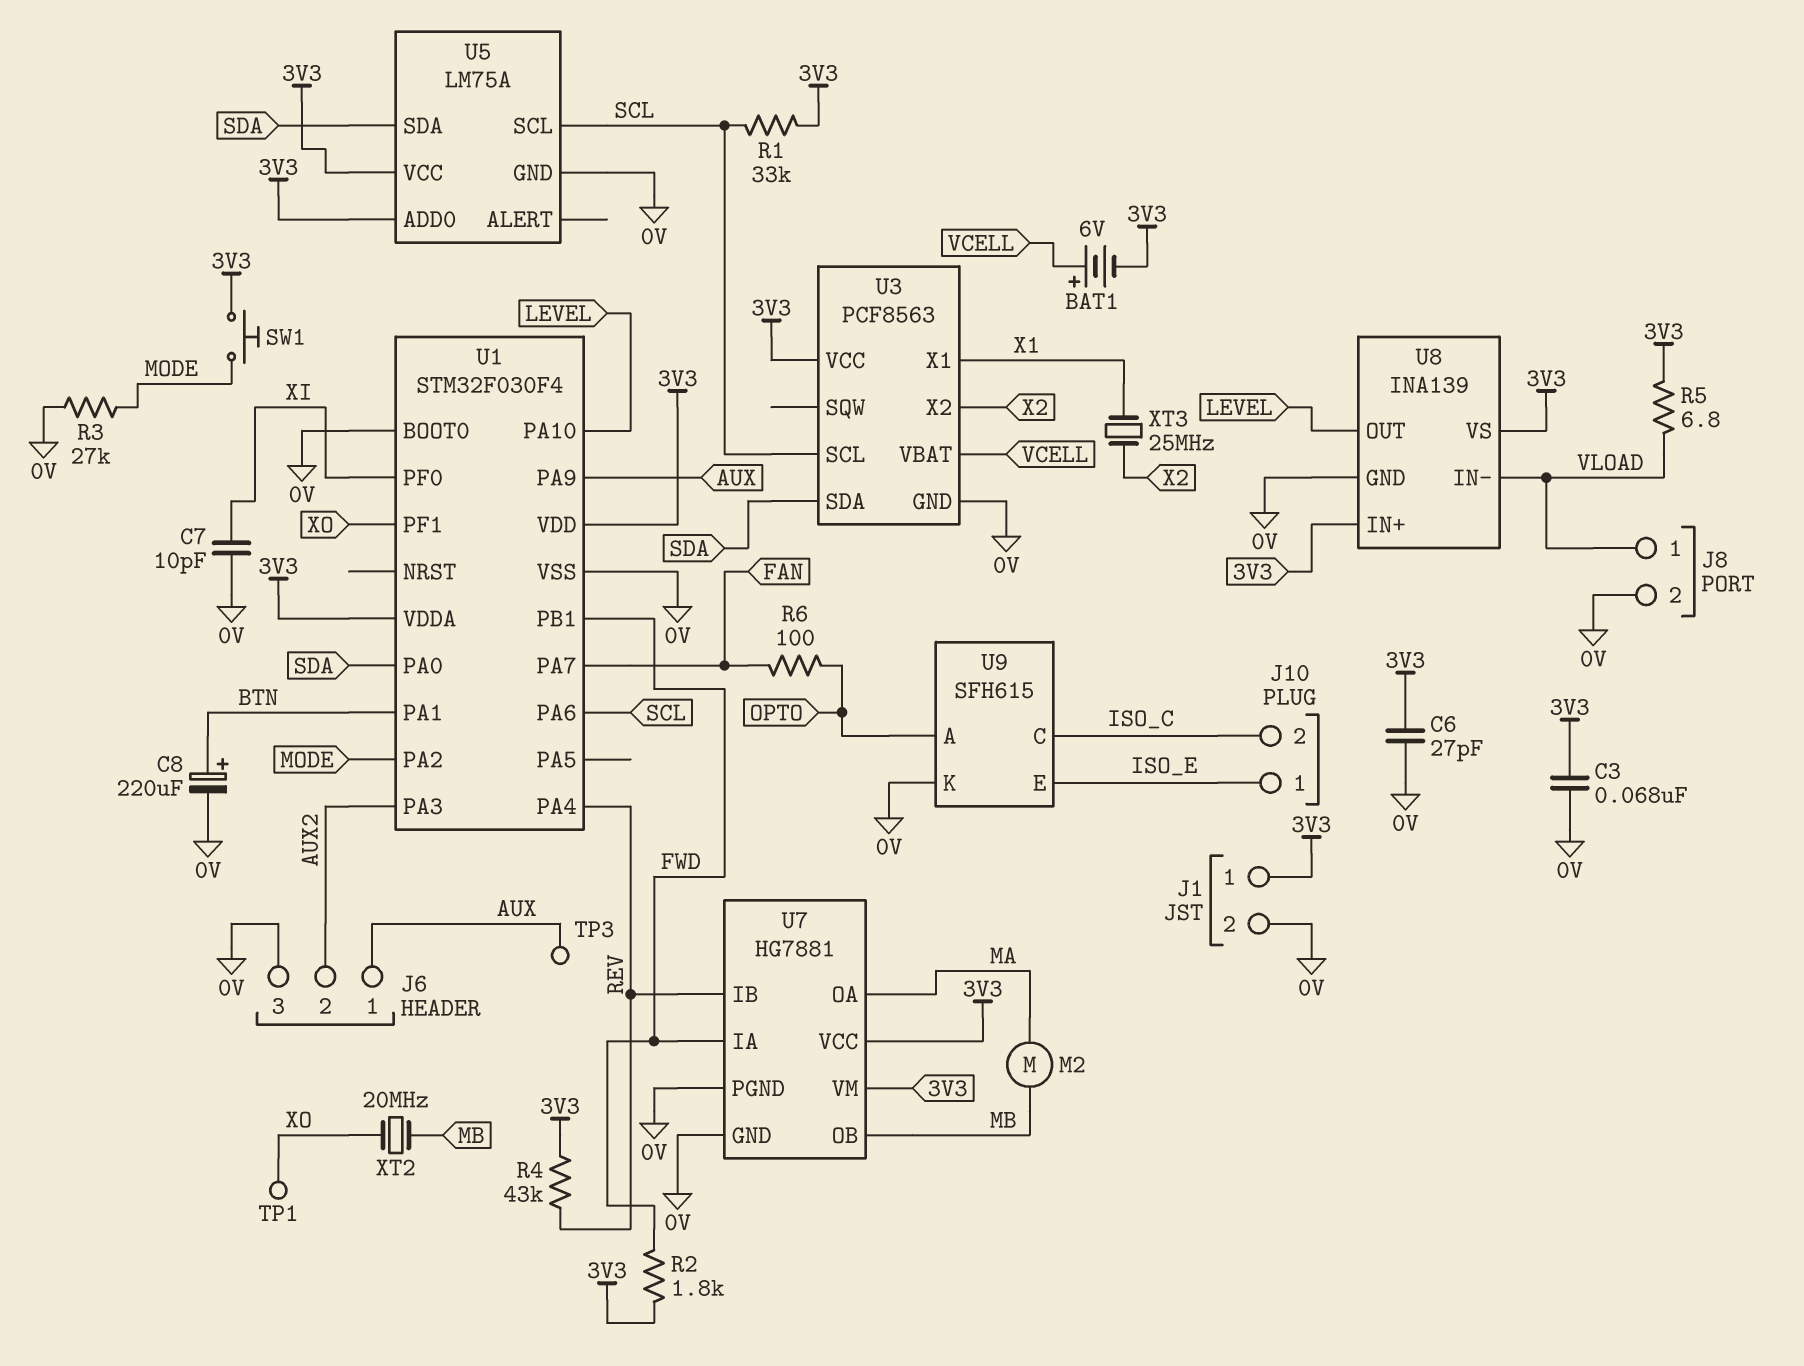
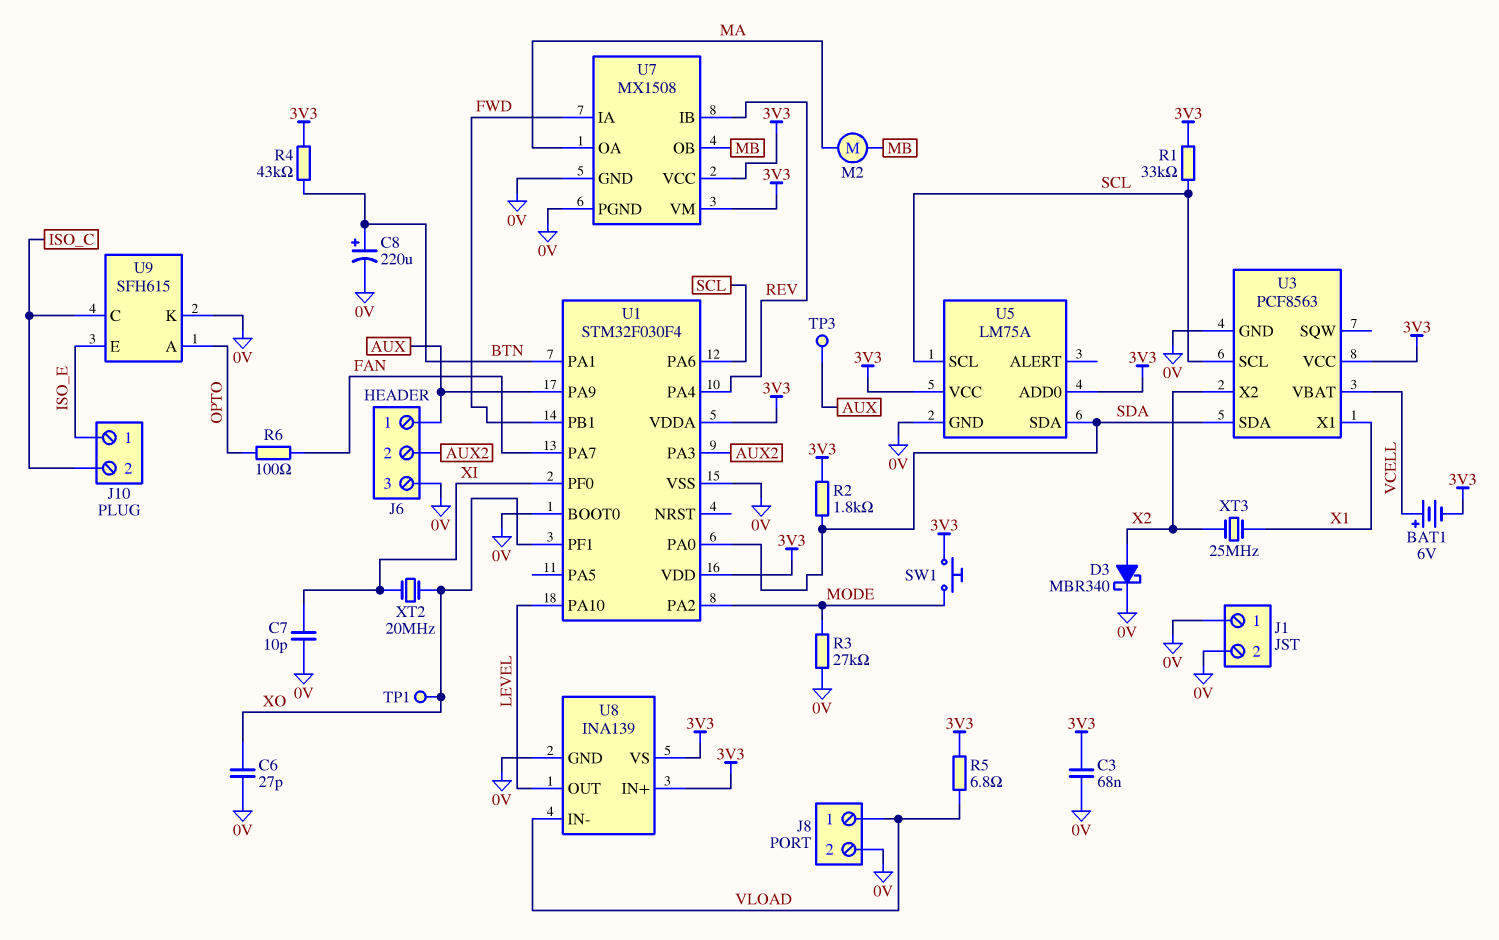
C6: 27pF (0V, 3V3) -> 27pF (0V, XO)
D3: none -> schottky MBR340 (A X2, K 0V)
J1 pin 1: 3V3 -> 0V
R2: 1.8k (3V3, FWD) -> 1.8k (3V3, SDA)
R4: 43k (3V3, REV) -> 43k (3V3, BTN)
U7: HG7881 -> MX1508
XT2: 20MHz (MB, XO) -> 20MHz (XI, XO)

